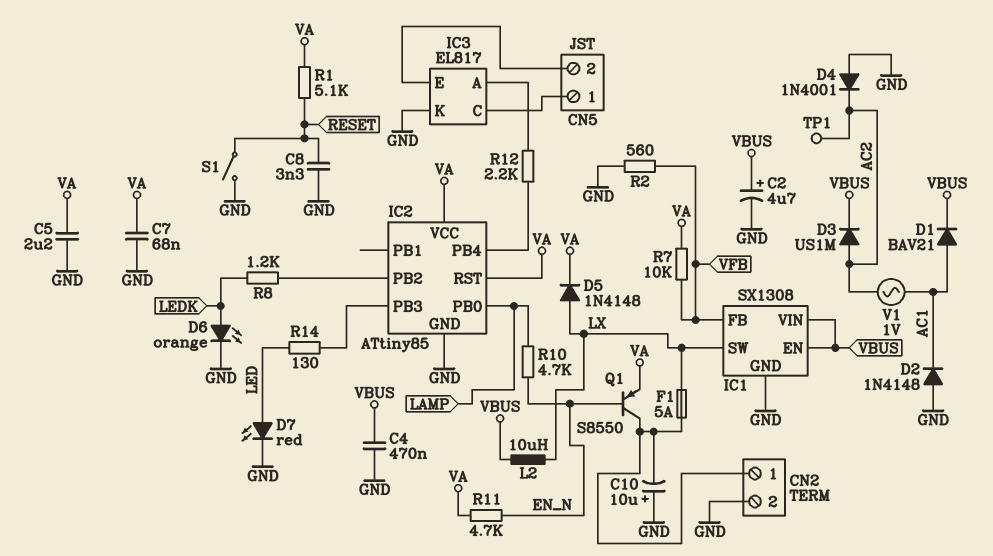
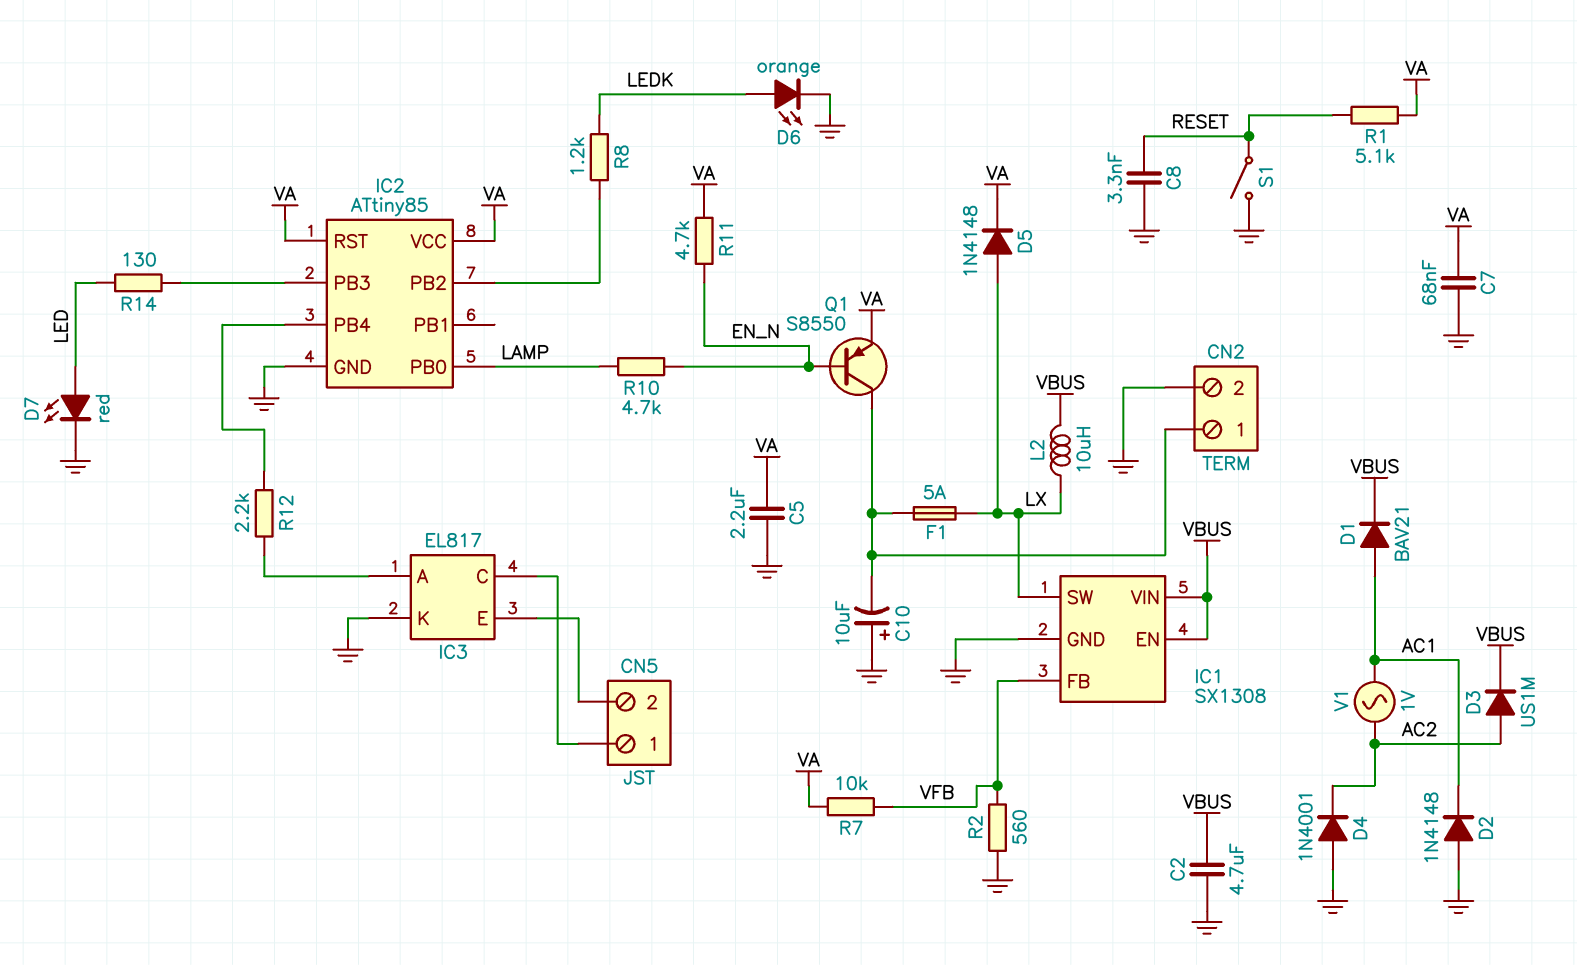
C2: 4.7uF (plus VBUS, minus GND) -> 4.7uF (GND, VBUS)
C4: 470nF (GND, VBUS) -> none
TP1: test point (AC2) -> none

